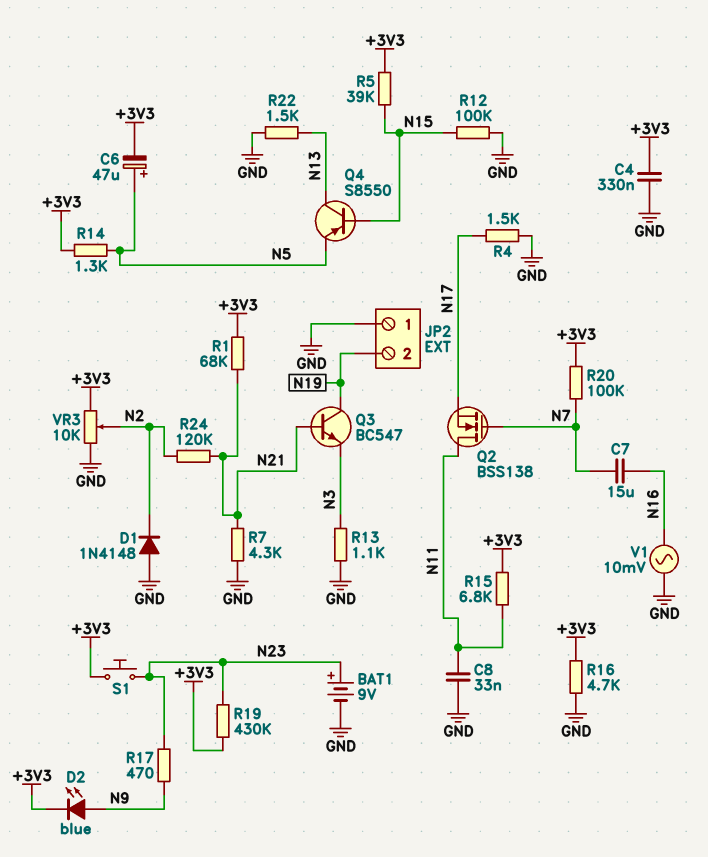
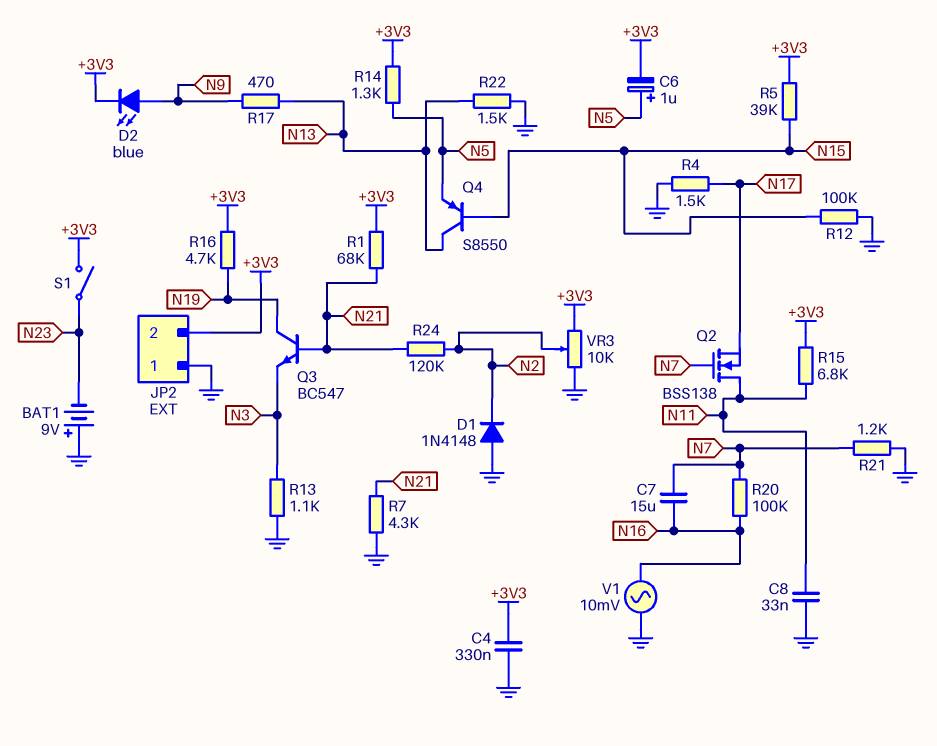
BAT1: 9V (plus N23, minus GND) -> 9V (plus GND, minus N23)
C6: 47uF (plus N5, minus +3V3) -> 1uF (plus N5, minus +3V3)
JP2 pin 2: N19 -> +3V3
R16: 4.7k (+3V3, GND) -> 4.7k (+3V3, N19)
R17: 470 (N9, N23) -> 470 (N9, N13)
R19: 430k (+3V3, N23) -> none
R20: 100k (+3V3, N7) -> 100k (N7, N16)
R21: none -> 1.2k (GND, N7)
S1: button (+3V3, N23) -> switch (+3V3, N23)

